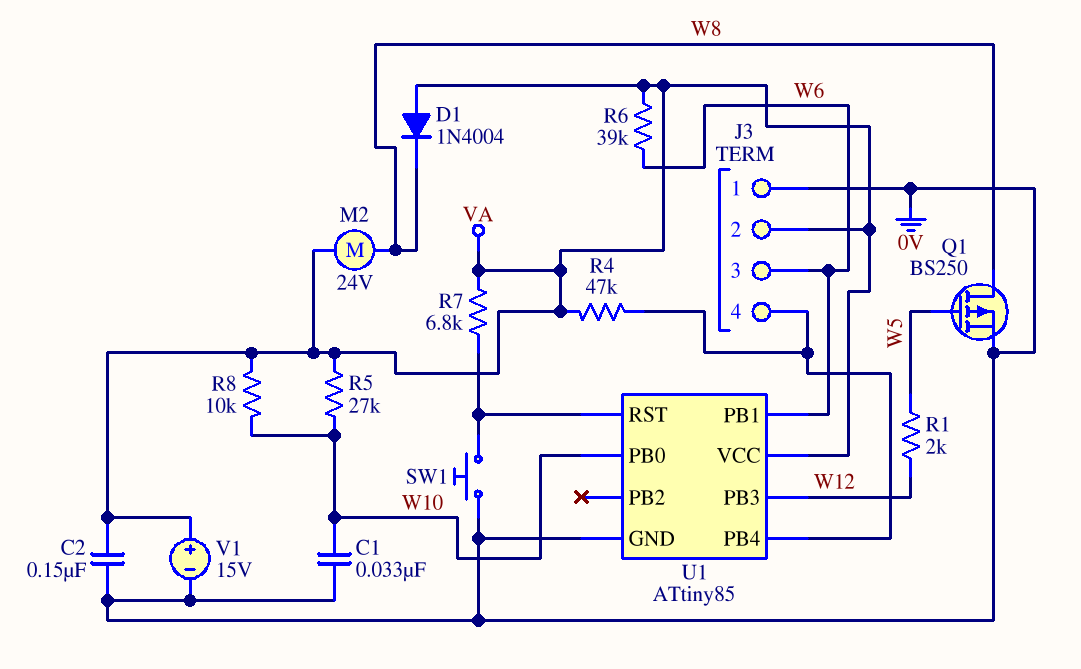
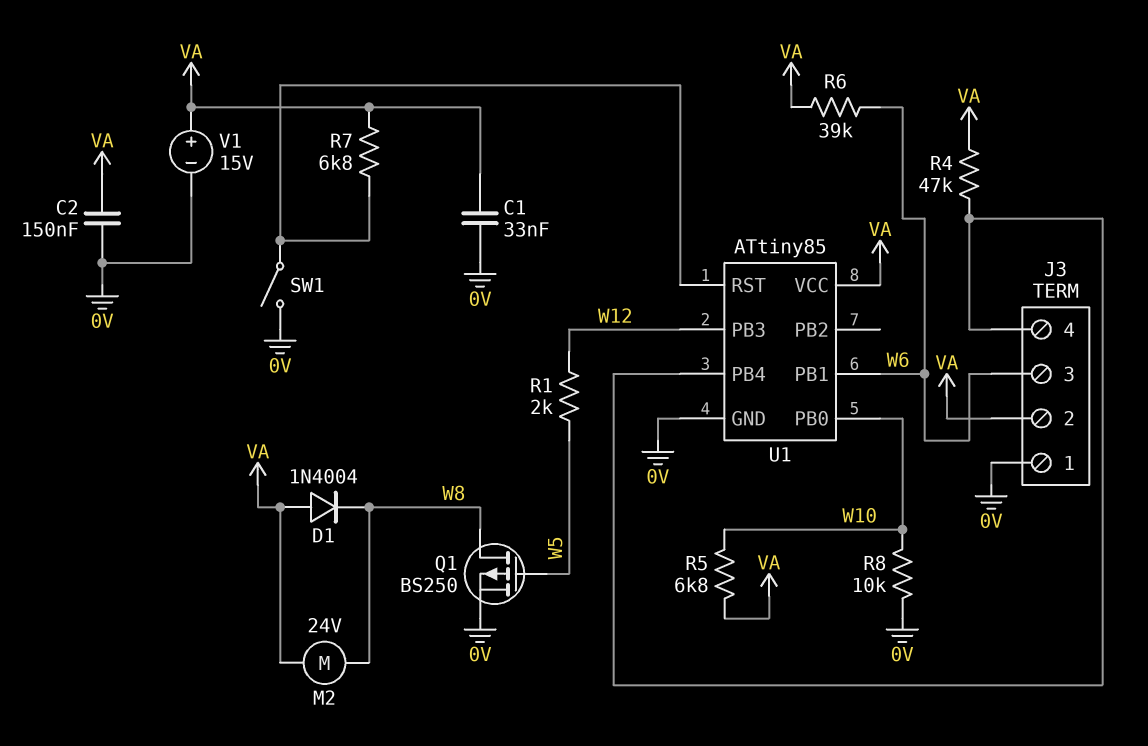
C1: 33nF (0V, W10) -> 33nF (0V, VA)
R5: 27k (VA, W10) -> 6.8k (VA, W10)
R8: 10k (VA, W10) -> 10k (0V, W10)
SW1: button (0V, U1/RST) -> switch (0V, U1/RST)

